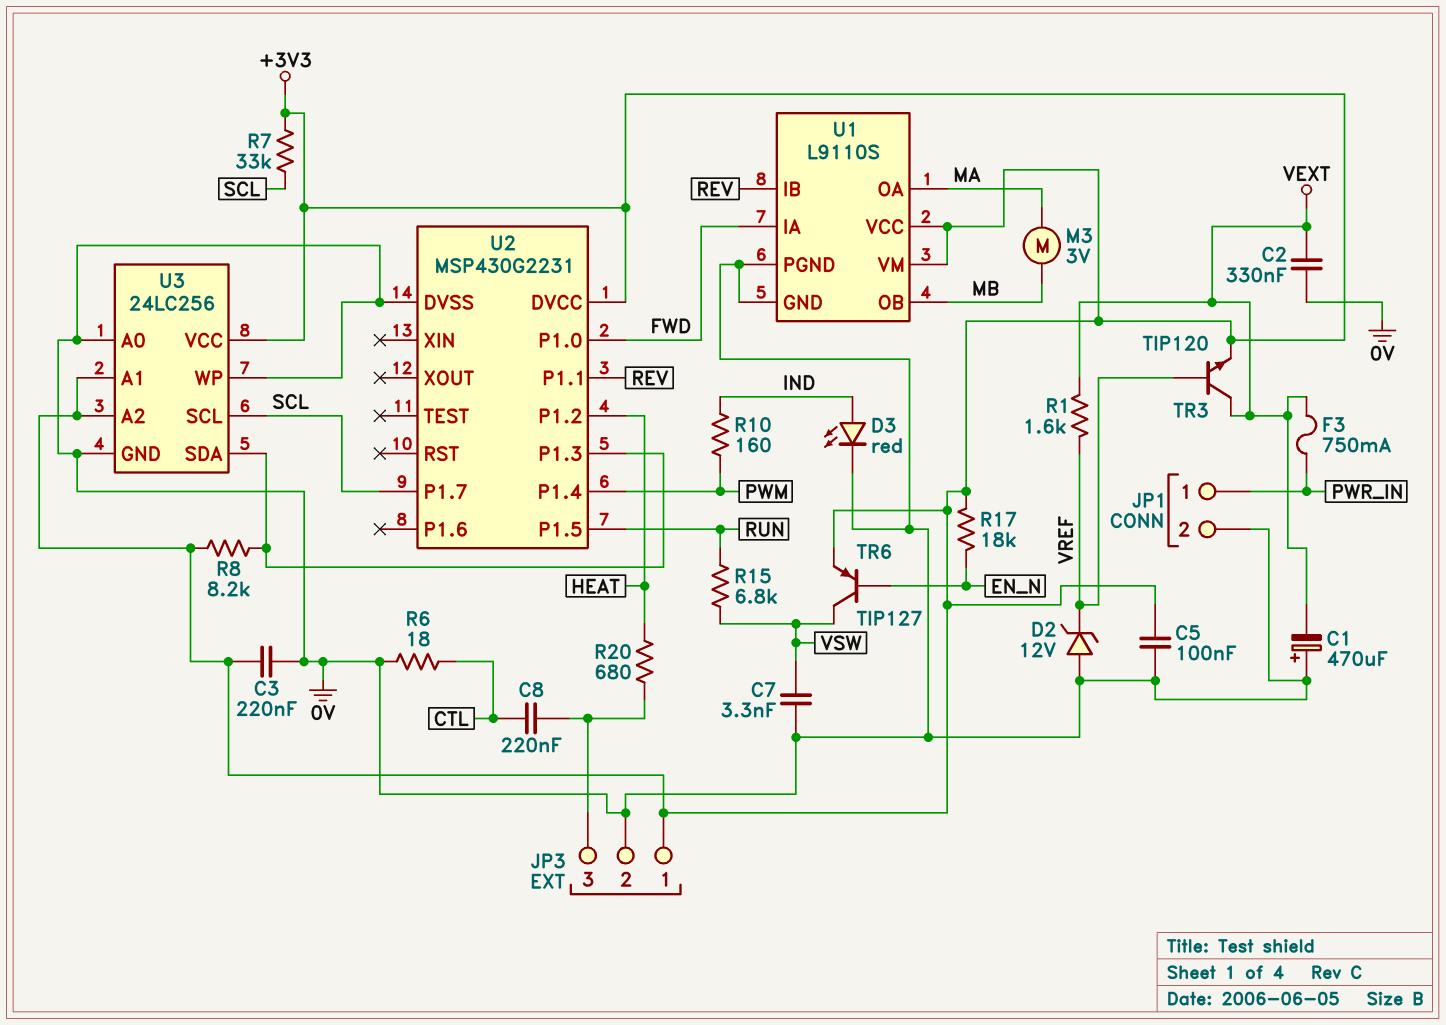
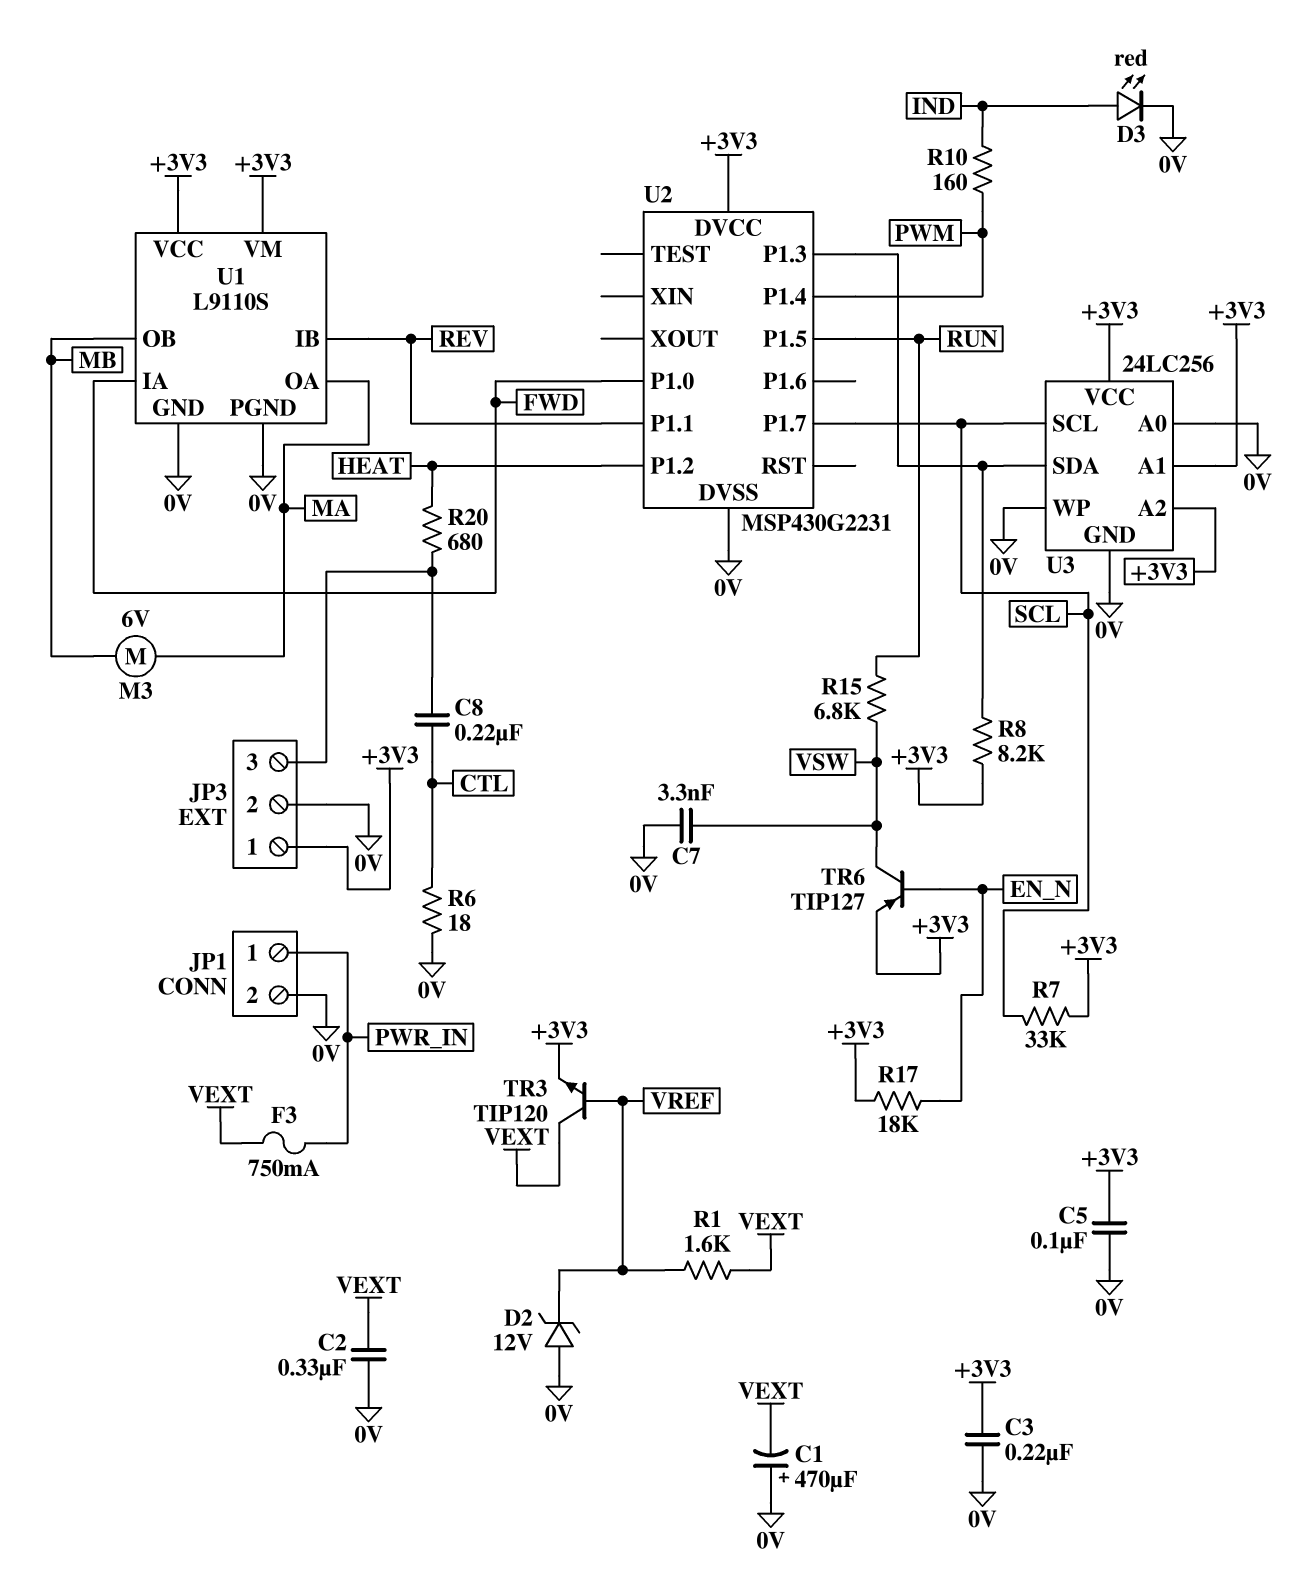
M3: motor 3V (MA, MB) -> motor 6V (MA, MB)

